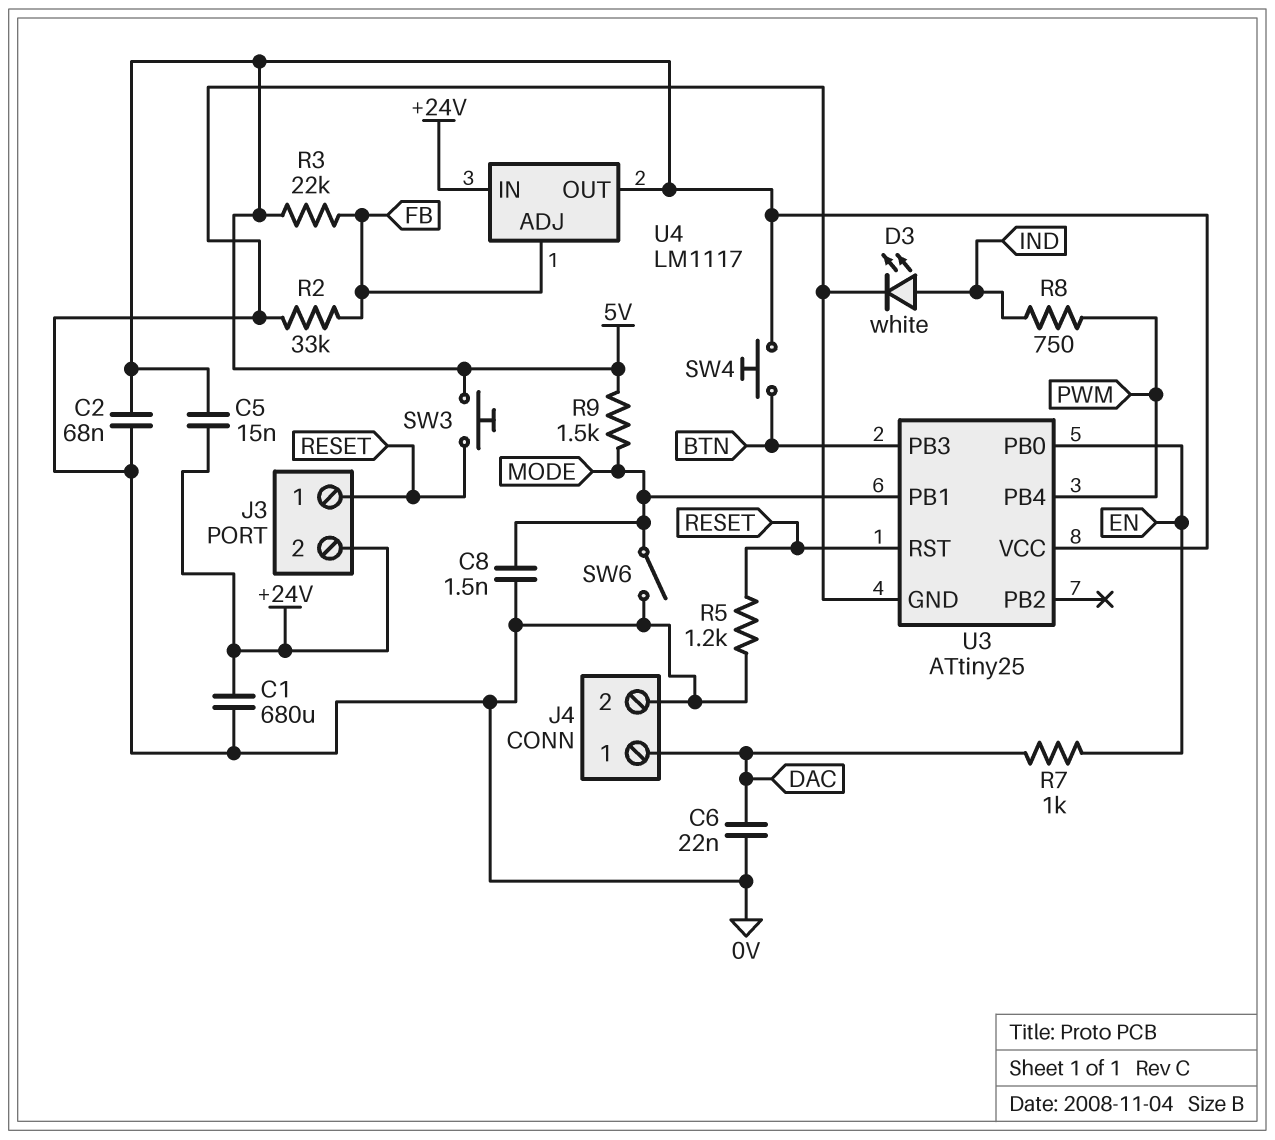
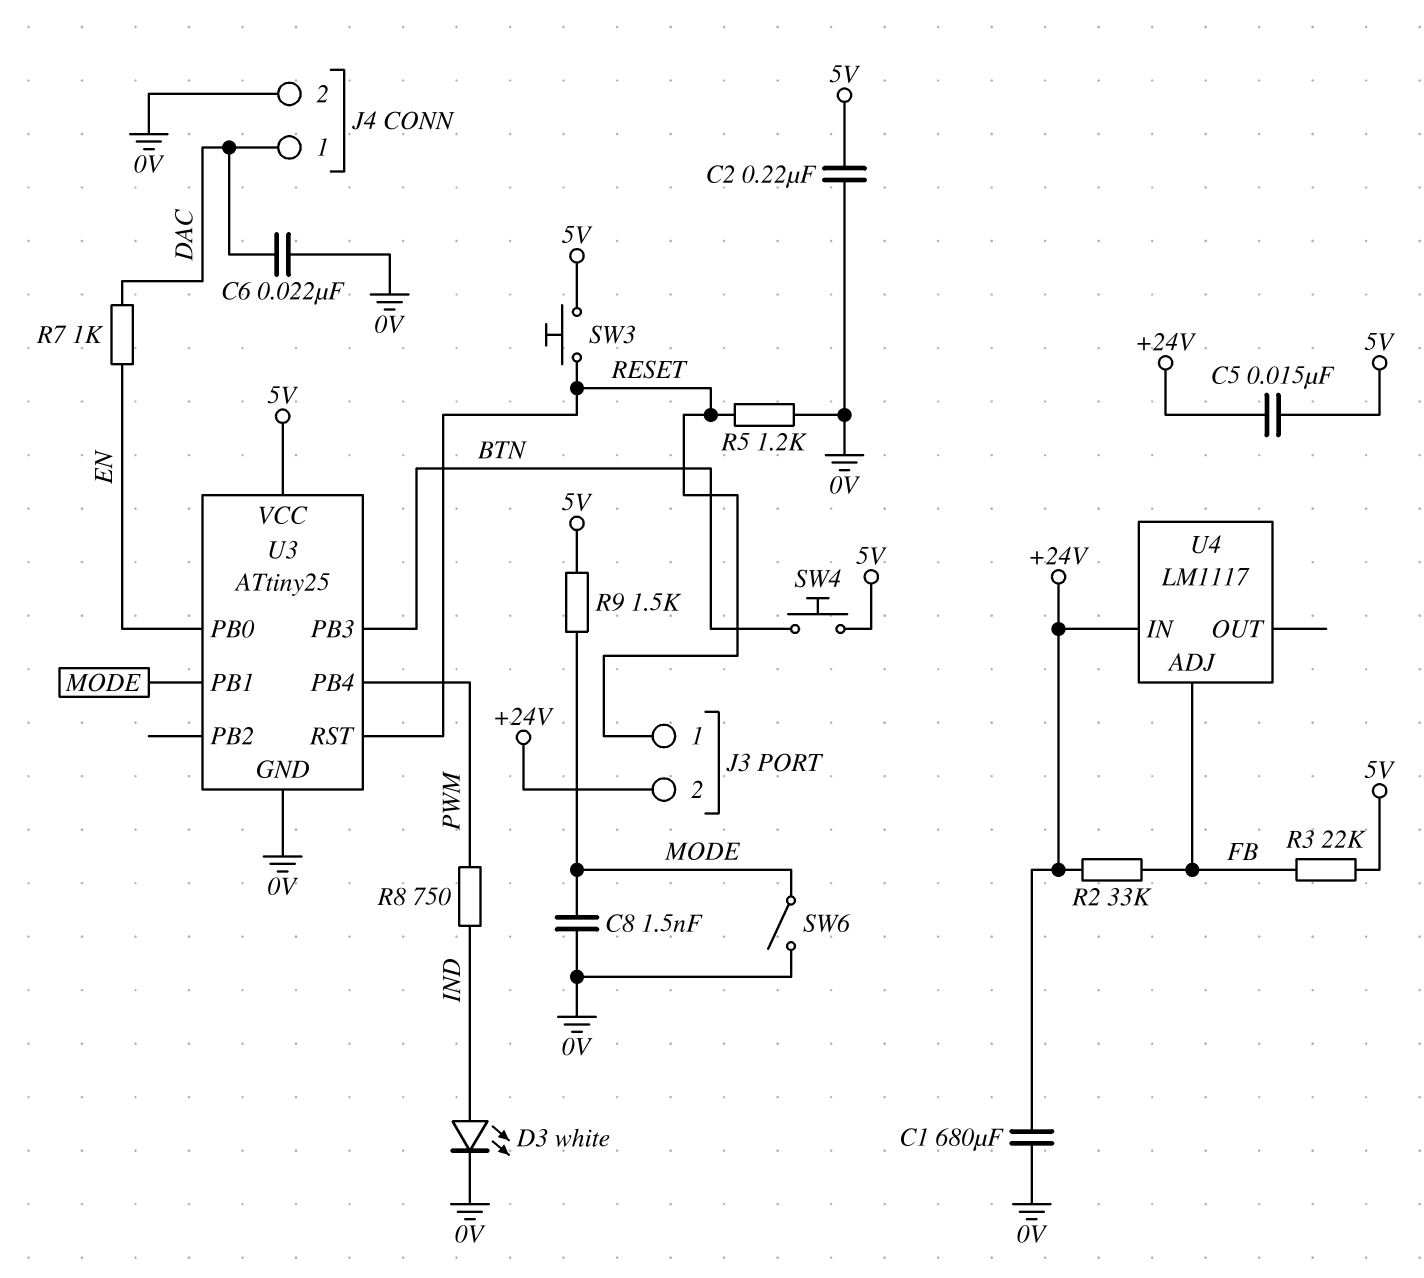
C2: 68nF (0V, 5V) -> 220nF (0V, 5V)
R2: 33k (0V, FB) -> 33k (+24V, FB)
U4 pin OUT: 5V -> none

